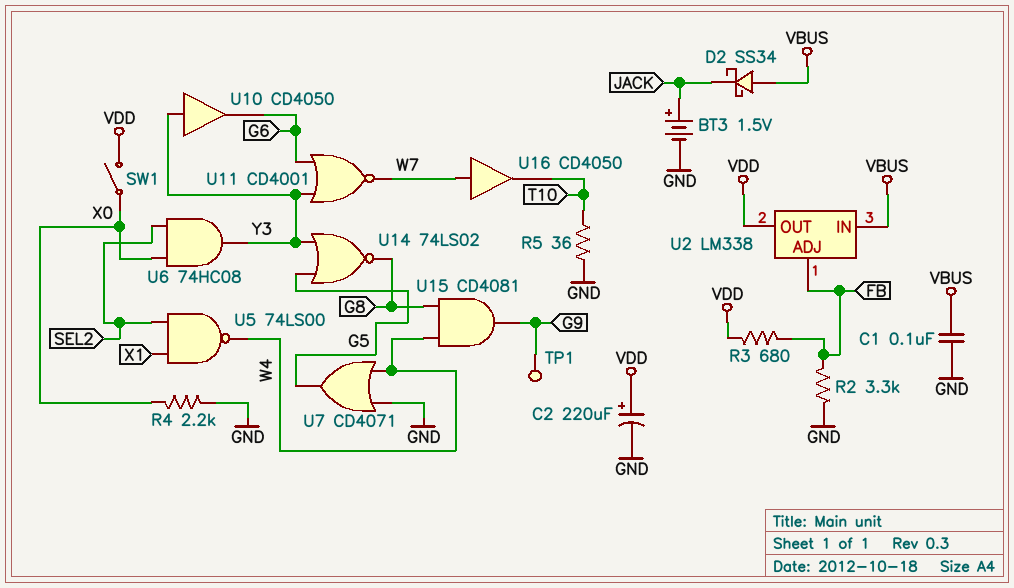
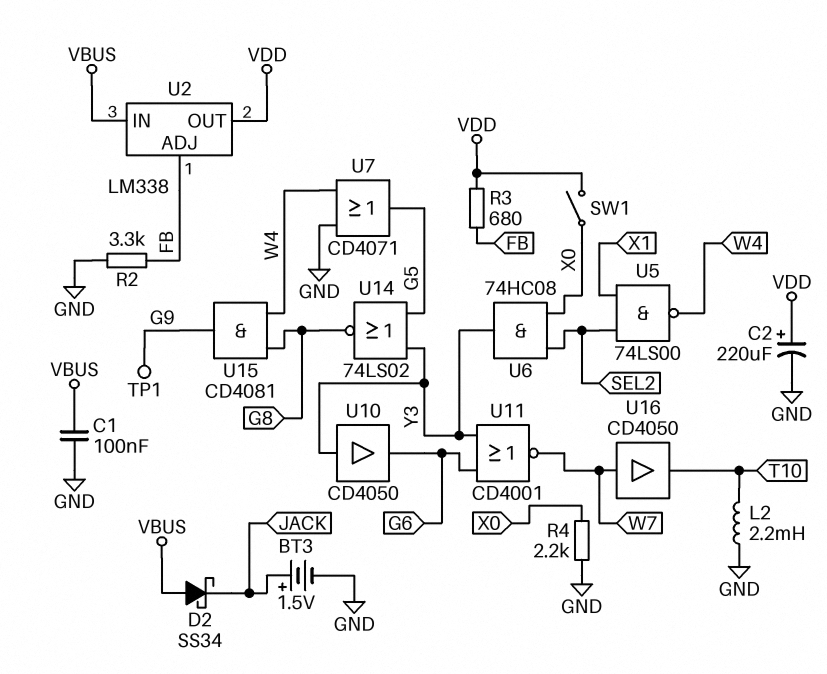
L2: none -> 2.2mH (GND, T10)
R5: 36 (GND, T10) -> none

